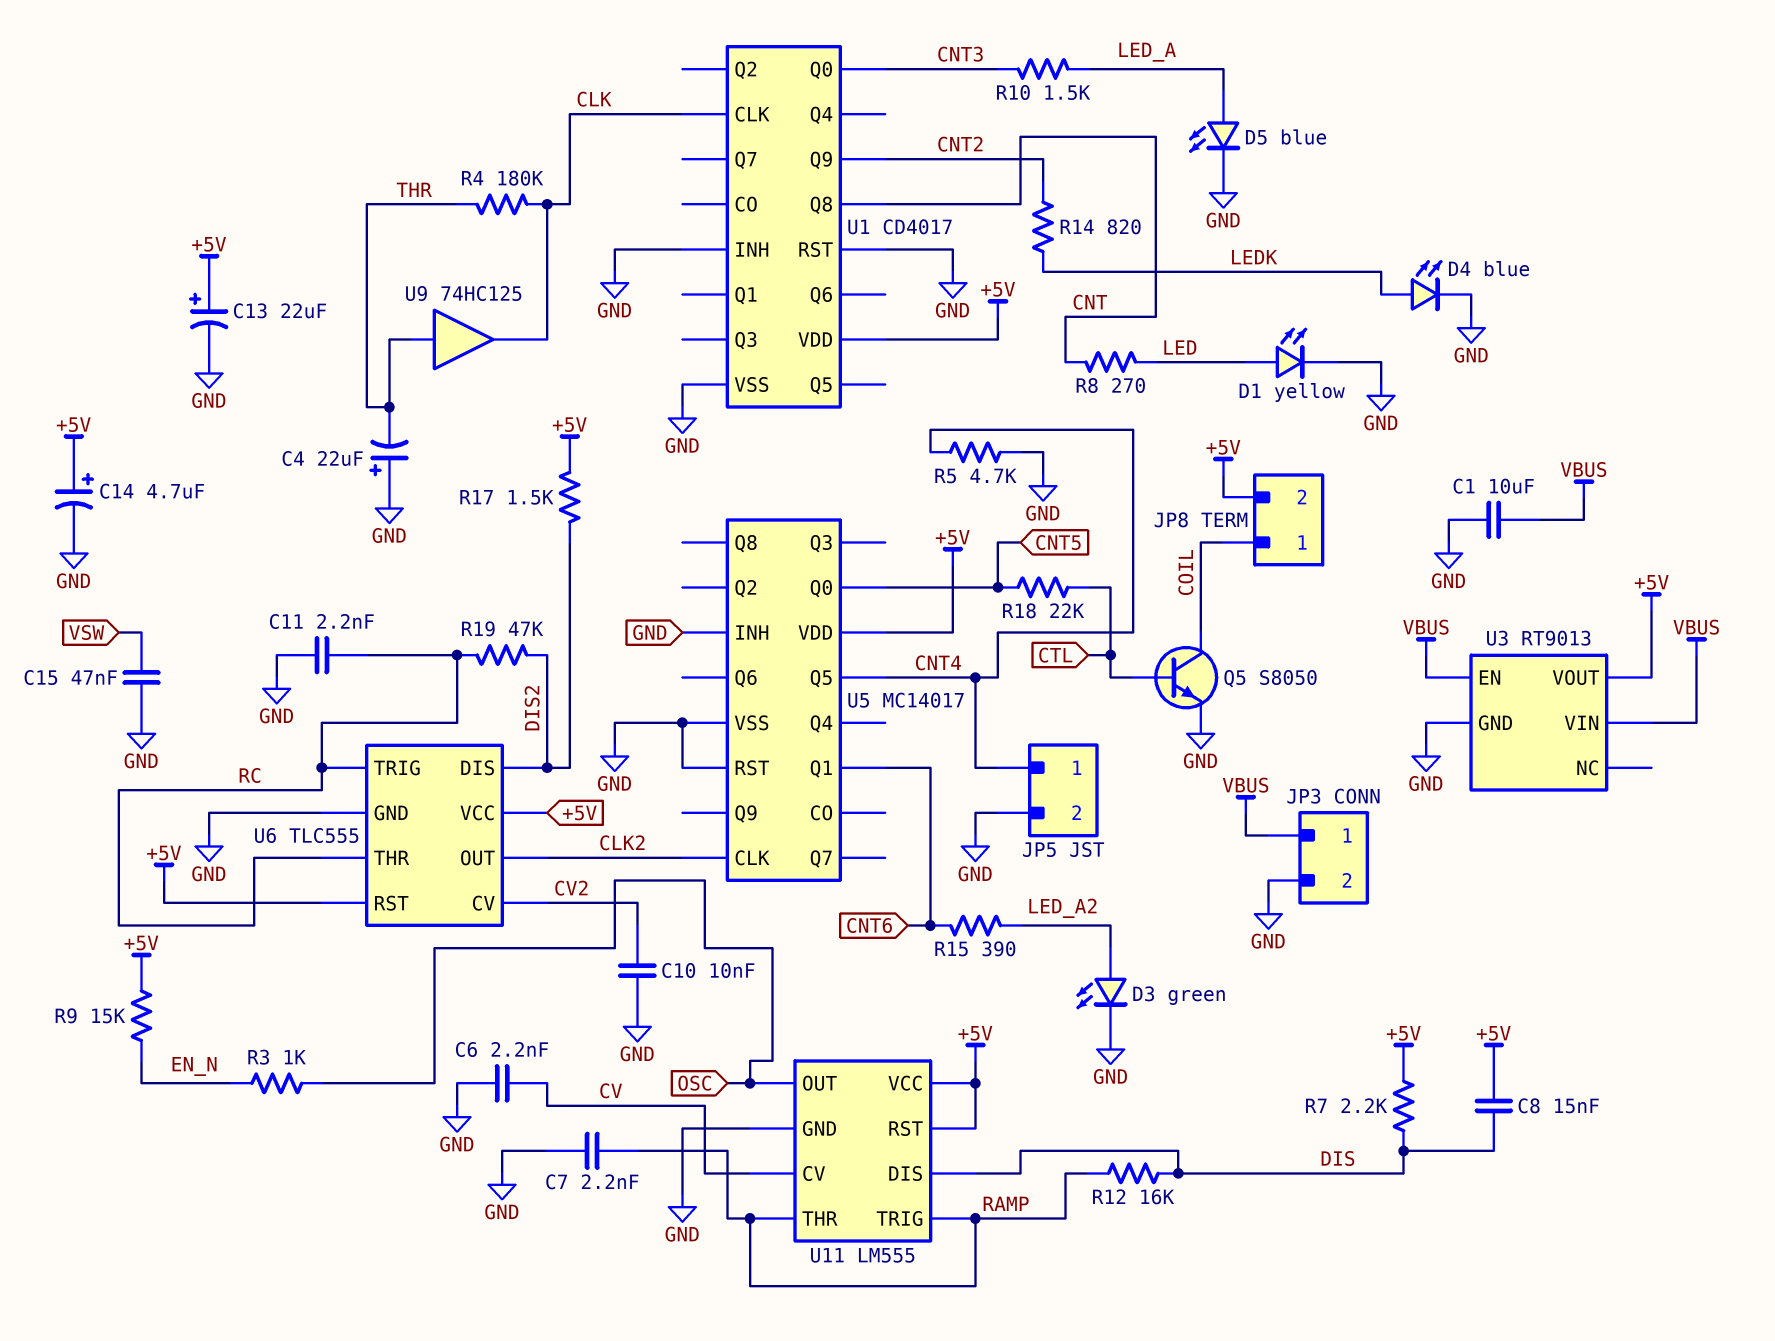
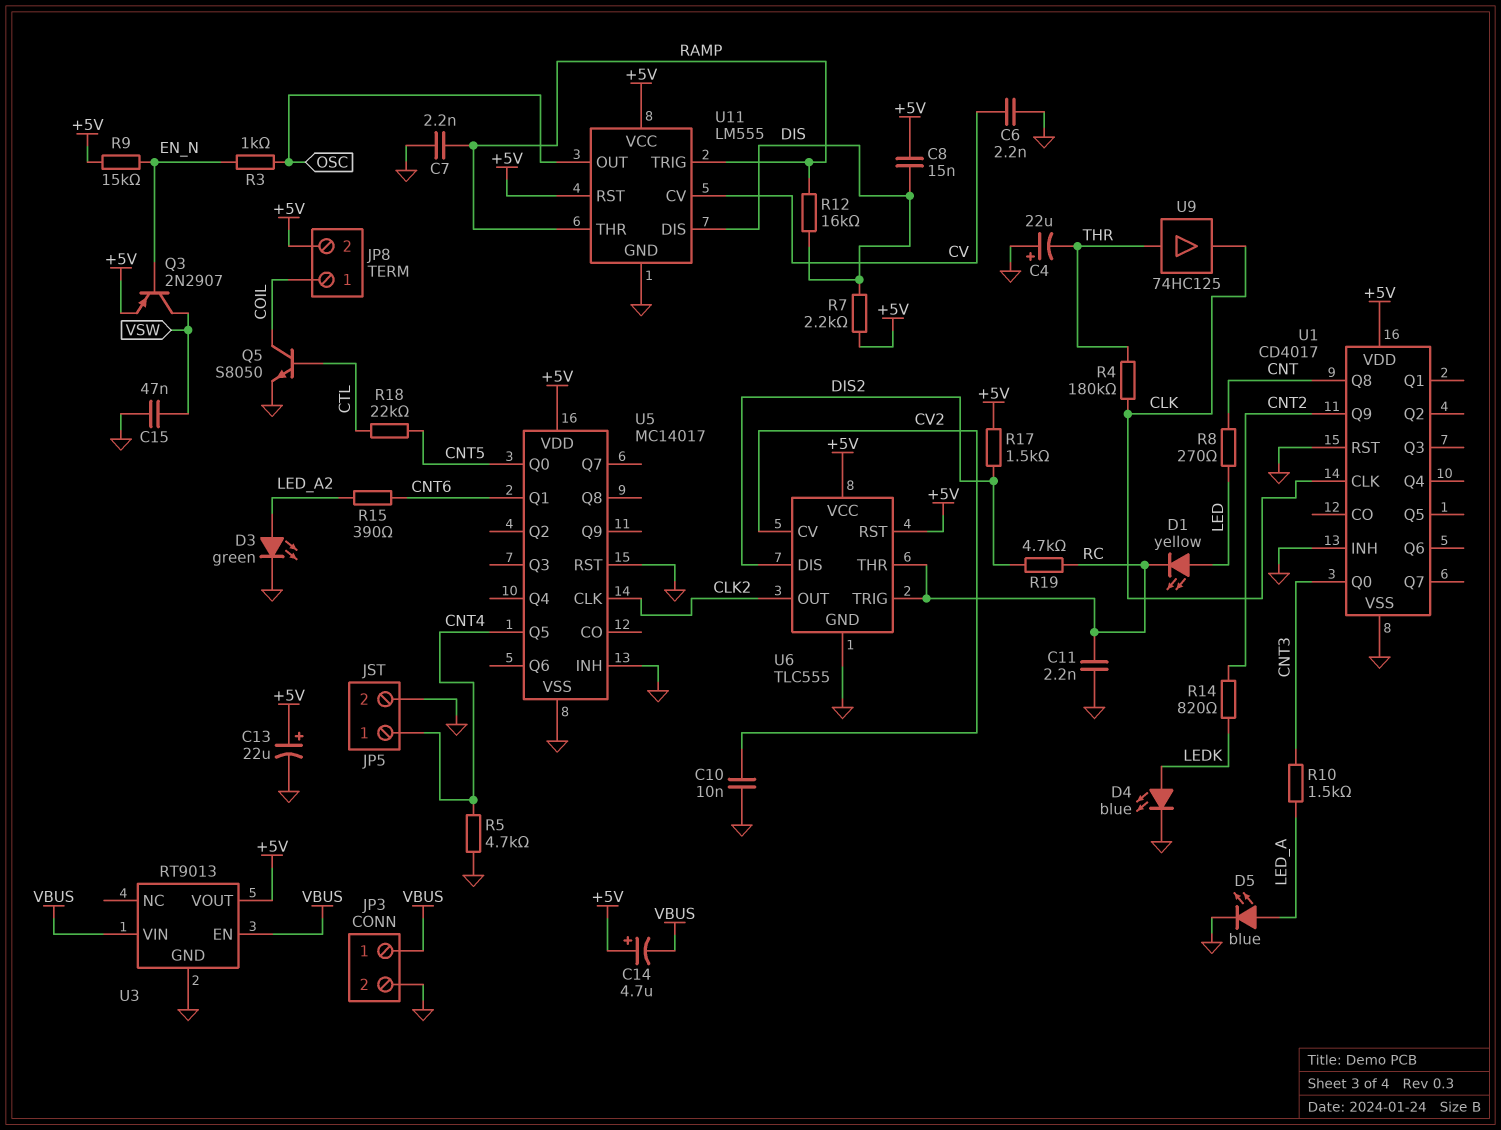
C1: 10uF (GND, VBUS) -> none
C14: 4.7uF (plus +5V, minus GND) -> 4.7uF (plus +5V, minus VBUS)
D1: LED yellow (A LED, K GND) -> LED yellow (A LED, K RC)
Q3: none -> PNP 2N2907 (B EN_N, C VSW, E +5V)
R19: 47k (DIS2, RC) -> 4.7k (DIS2, RC)

